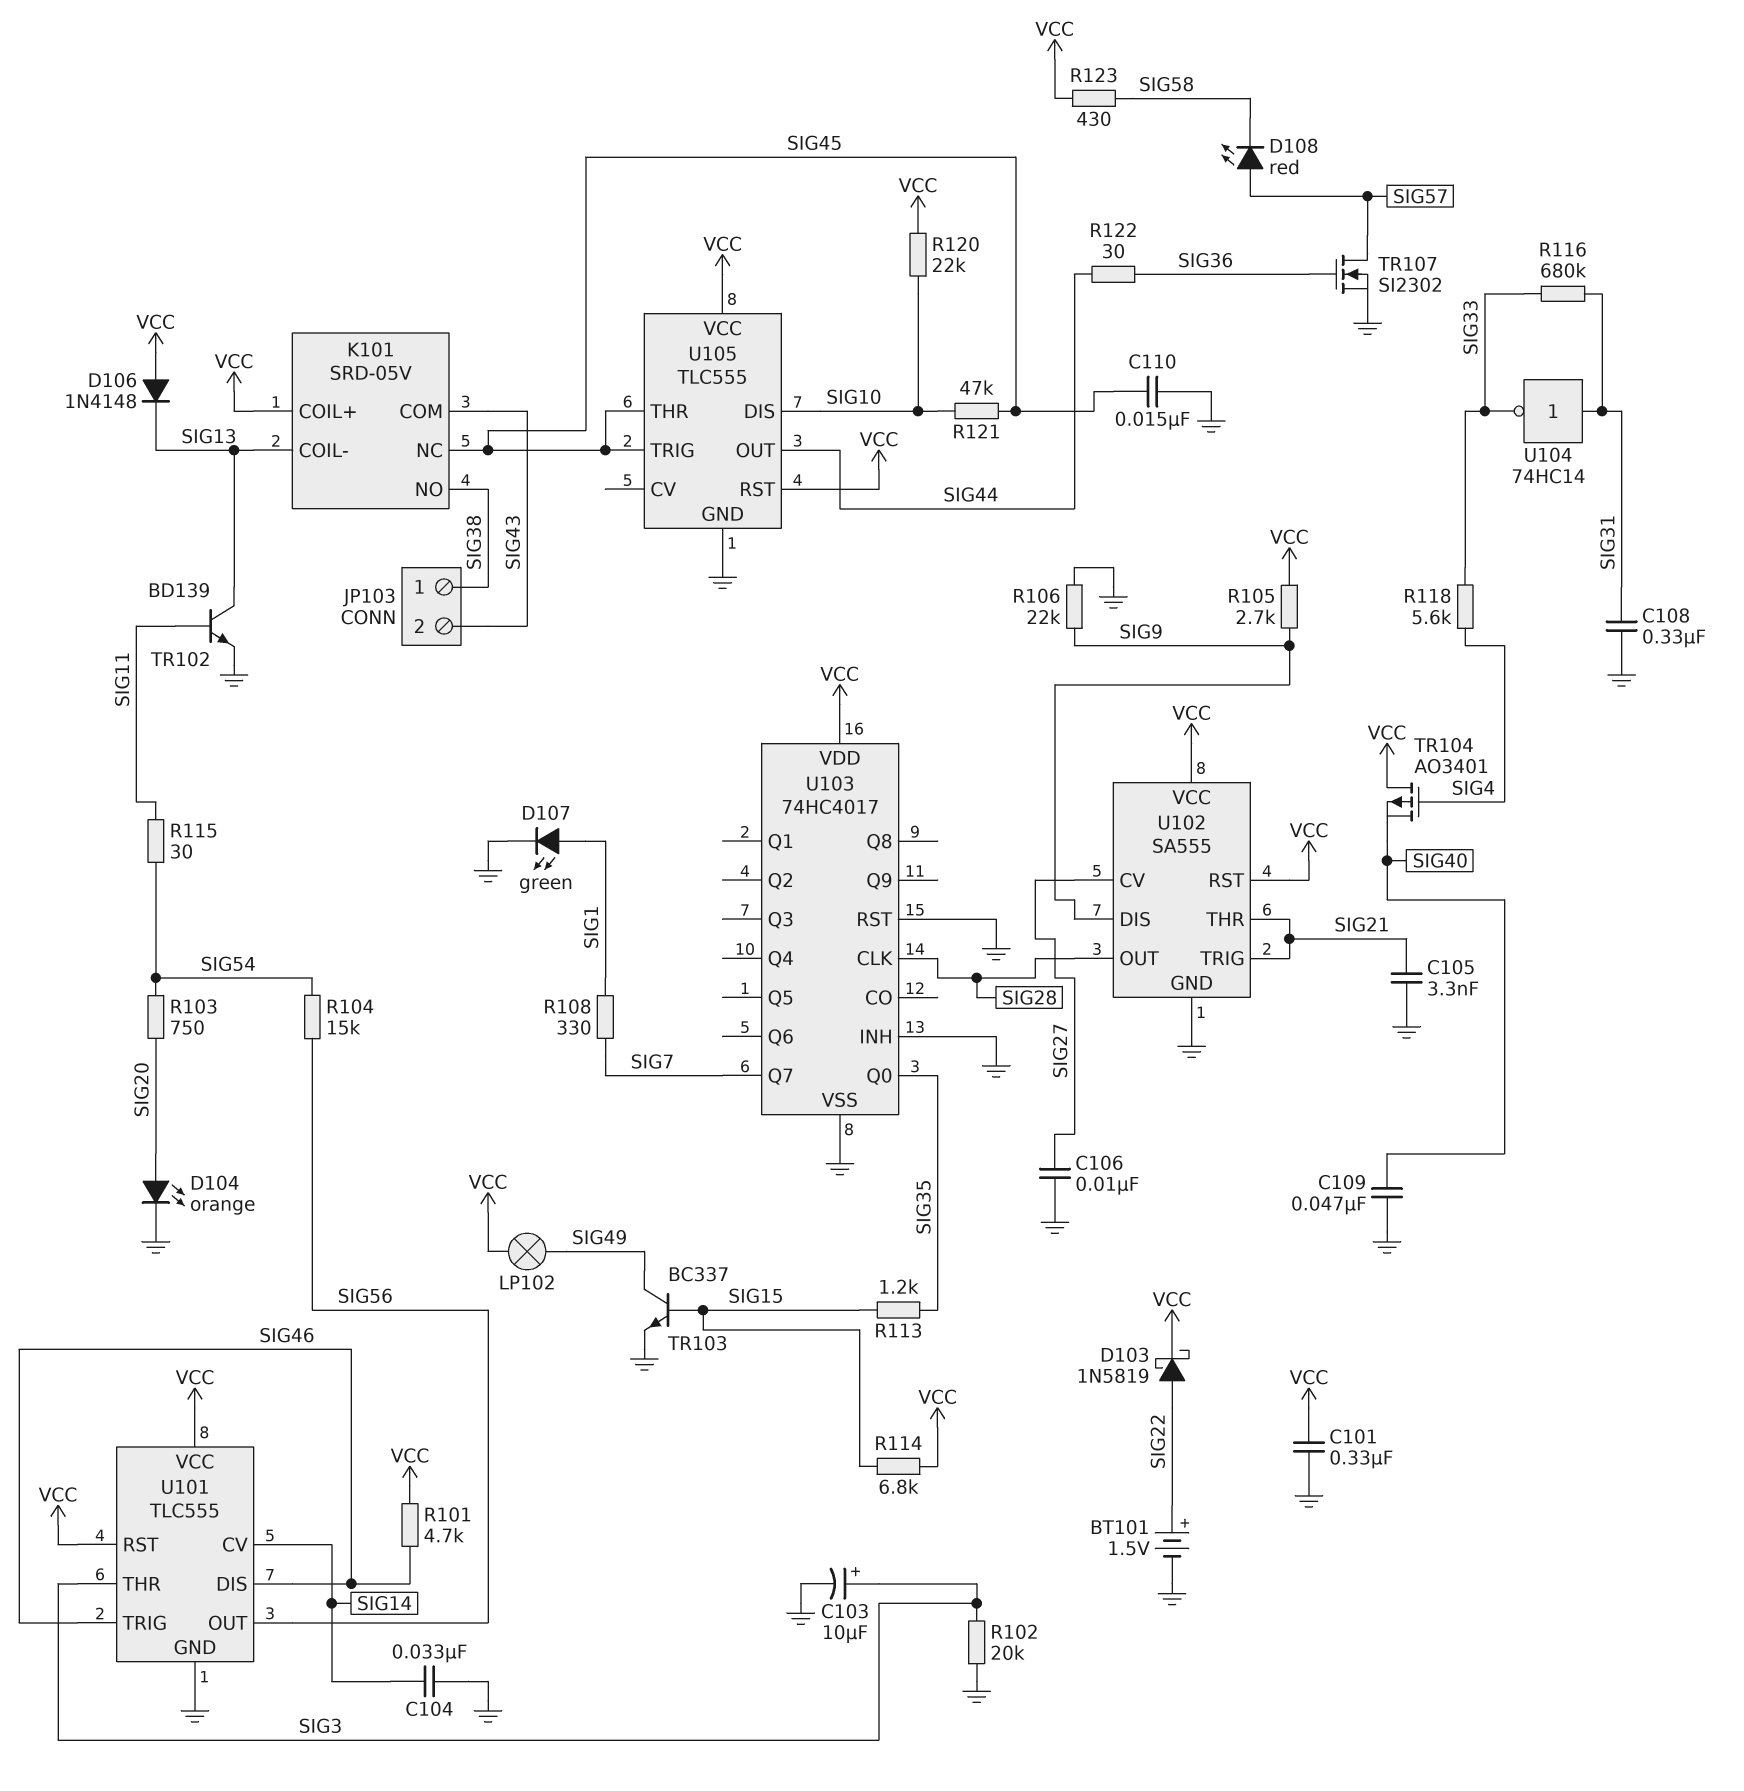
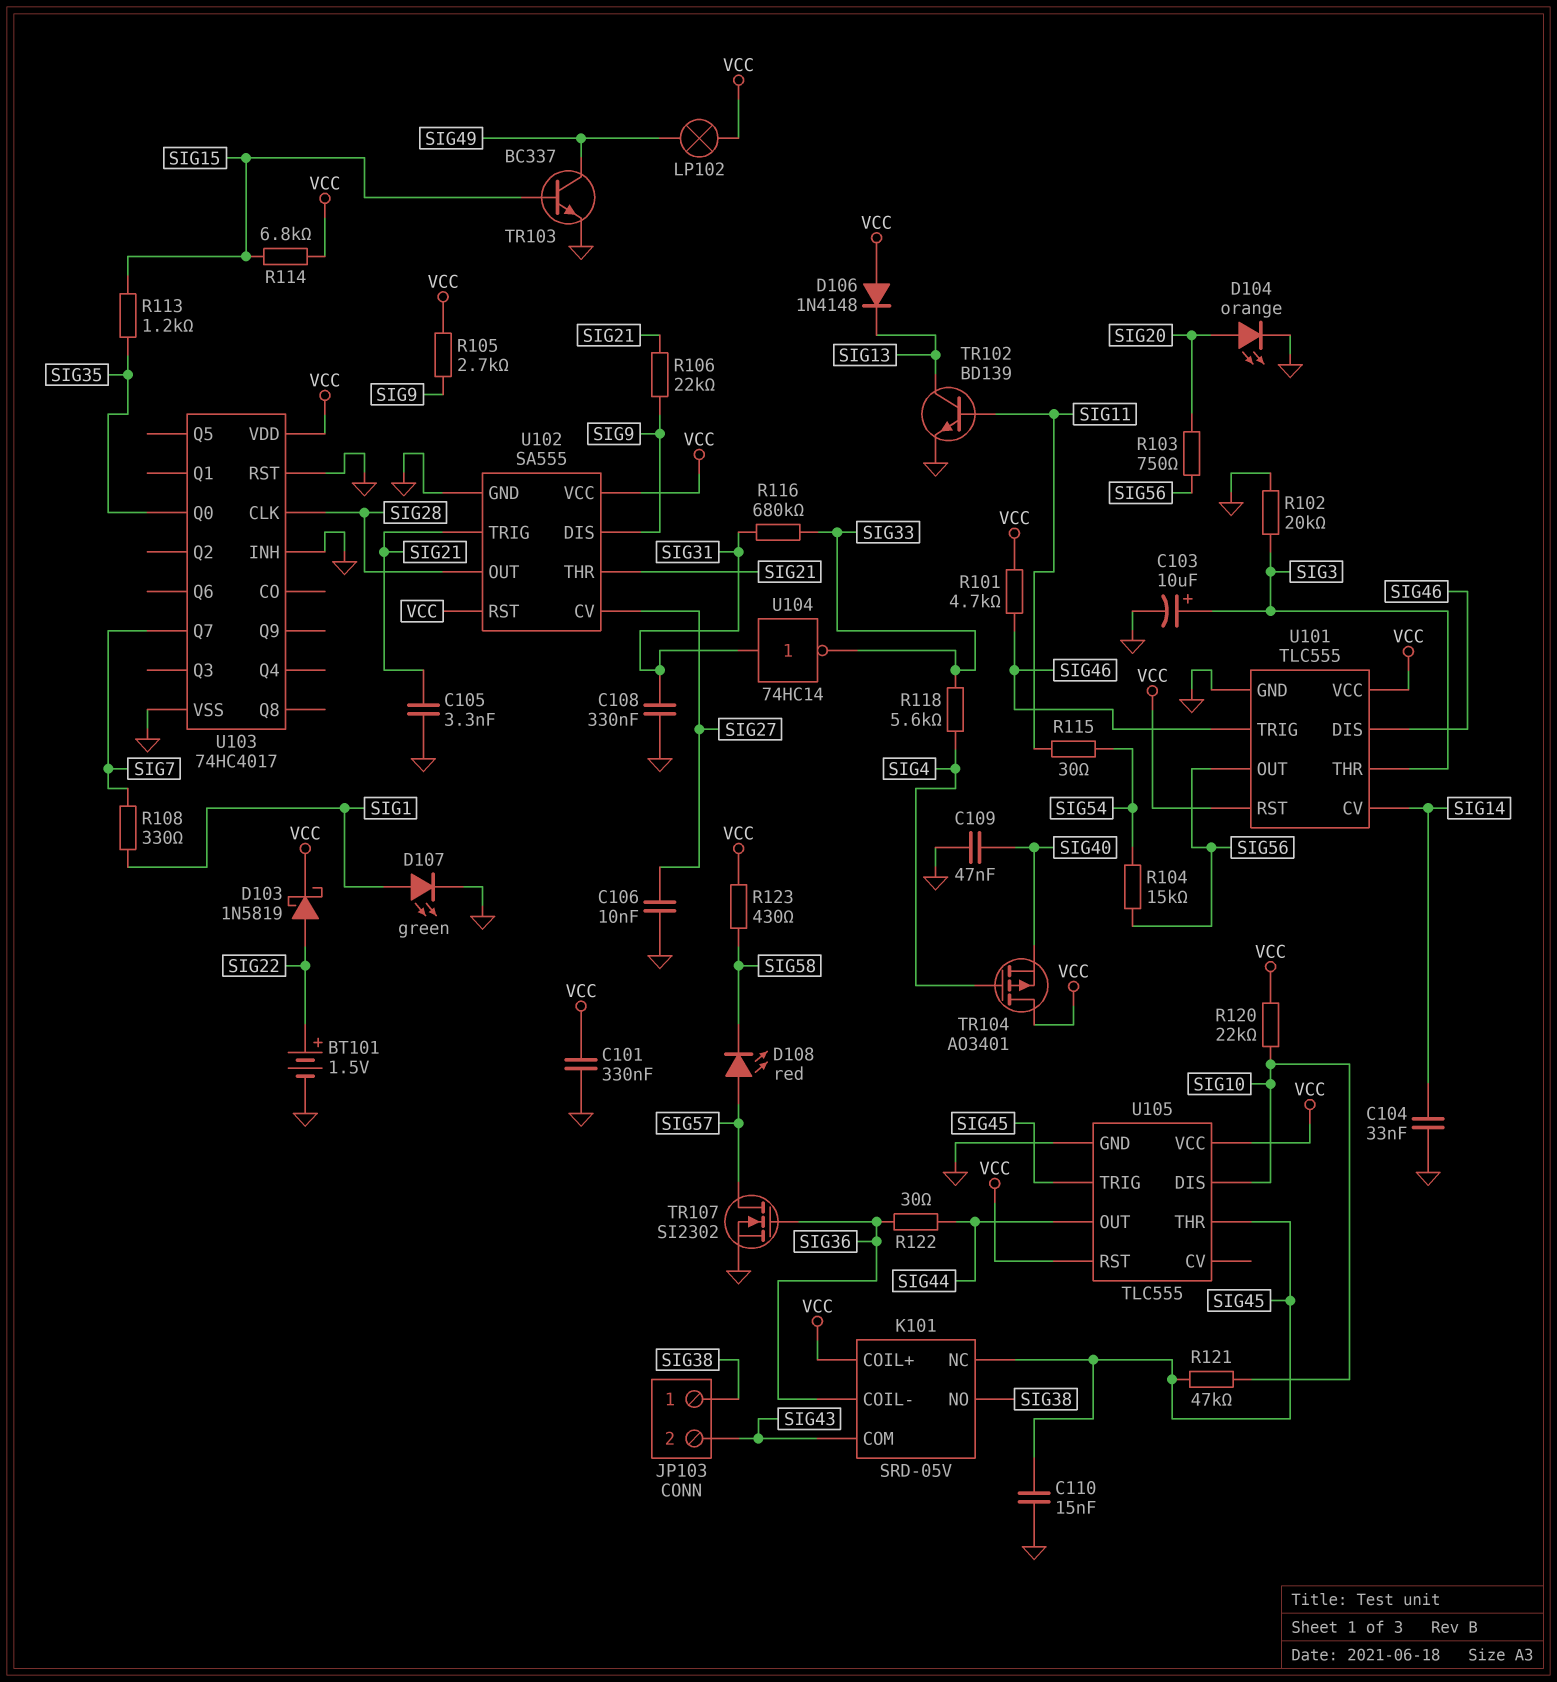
K101 pin COIL-: SIG13 -> SIG36
R103: 750 (SIG20, SIG54) -> 750 (SIG20, SIG56)
R106: 22k (GND, SIG9) -> 22k (SIG9, SIG21)

